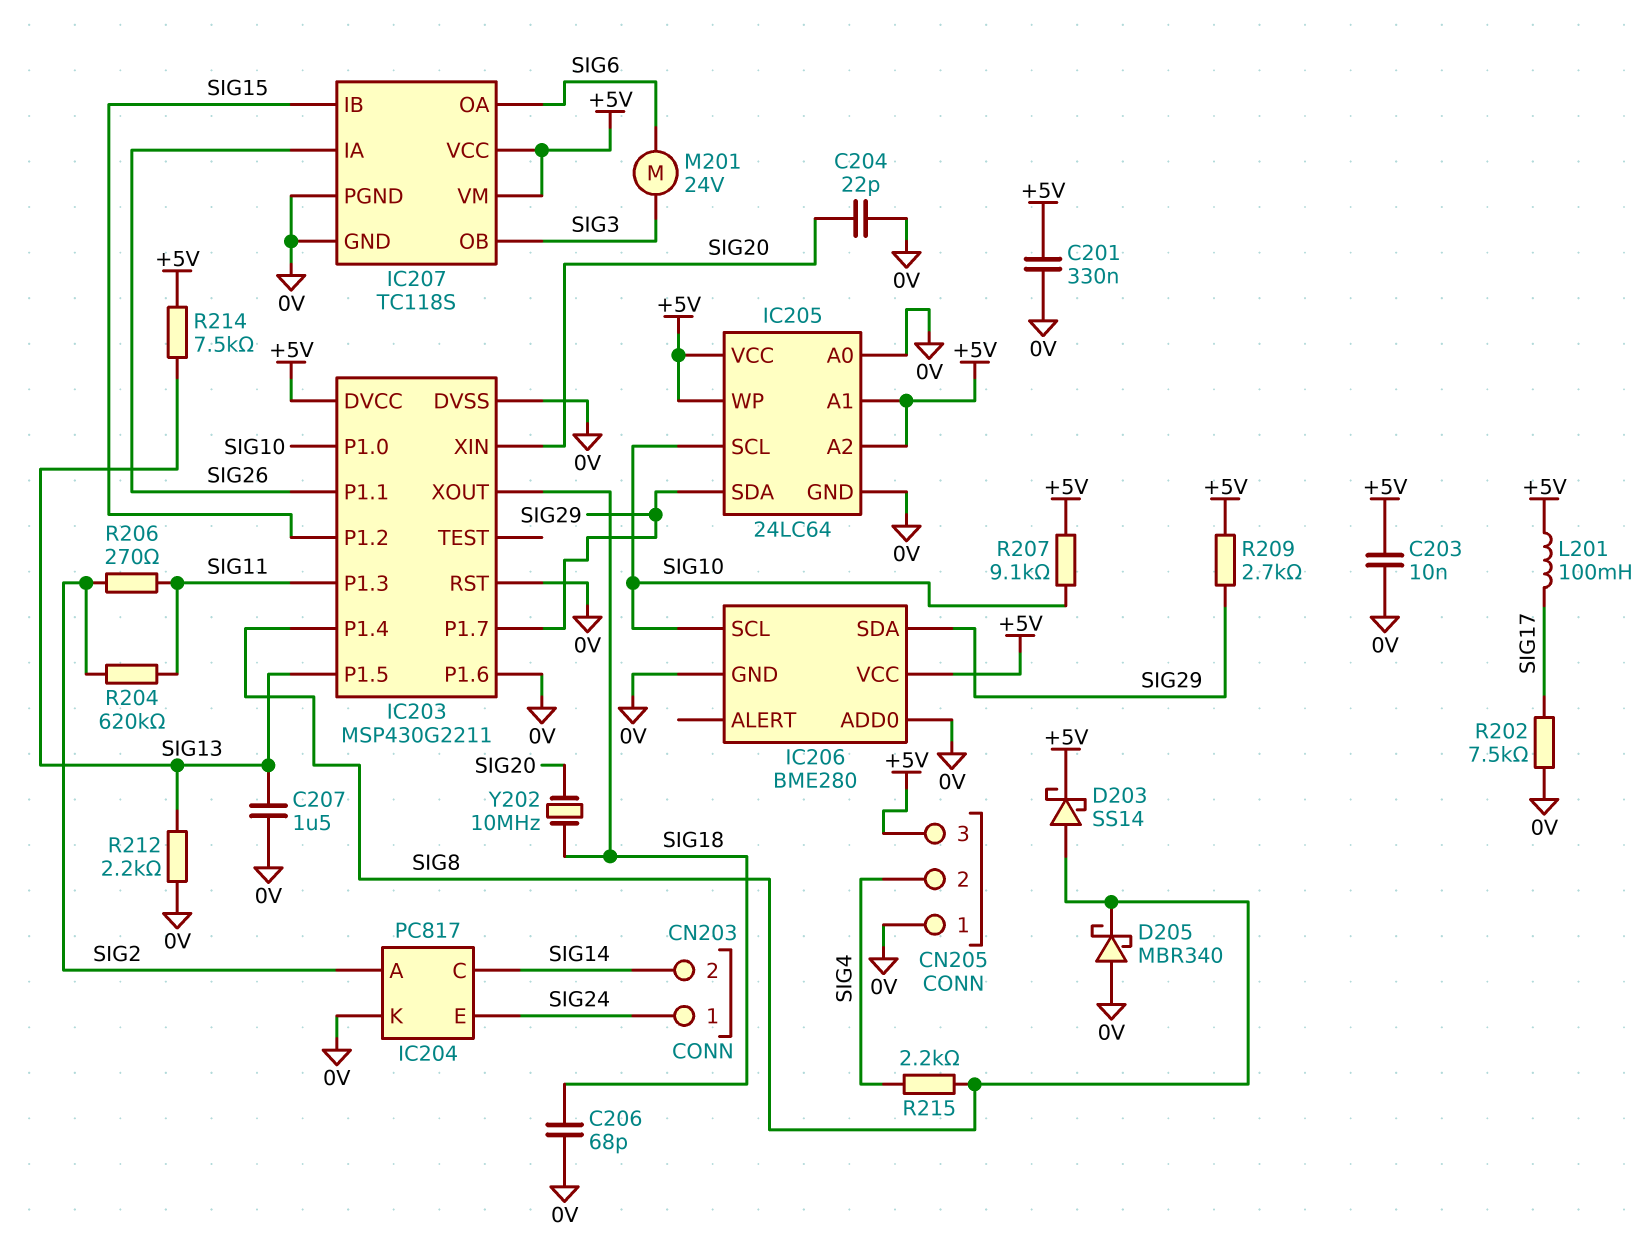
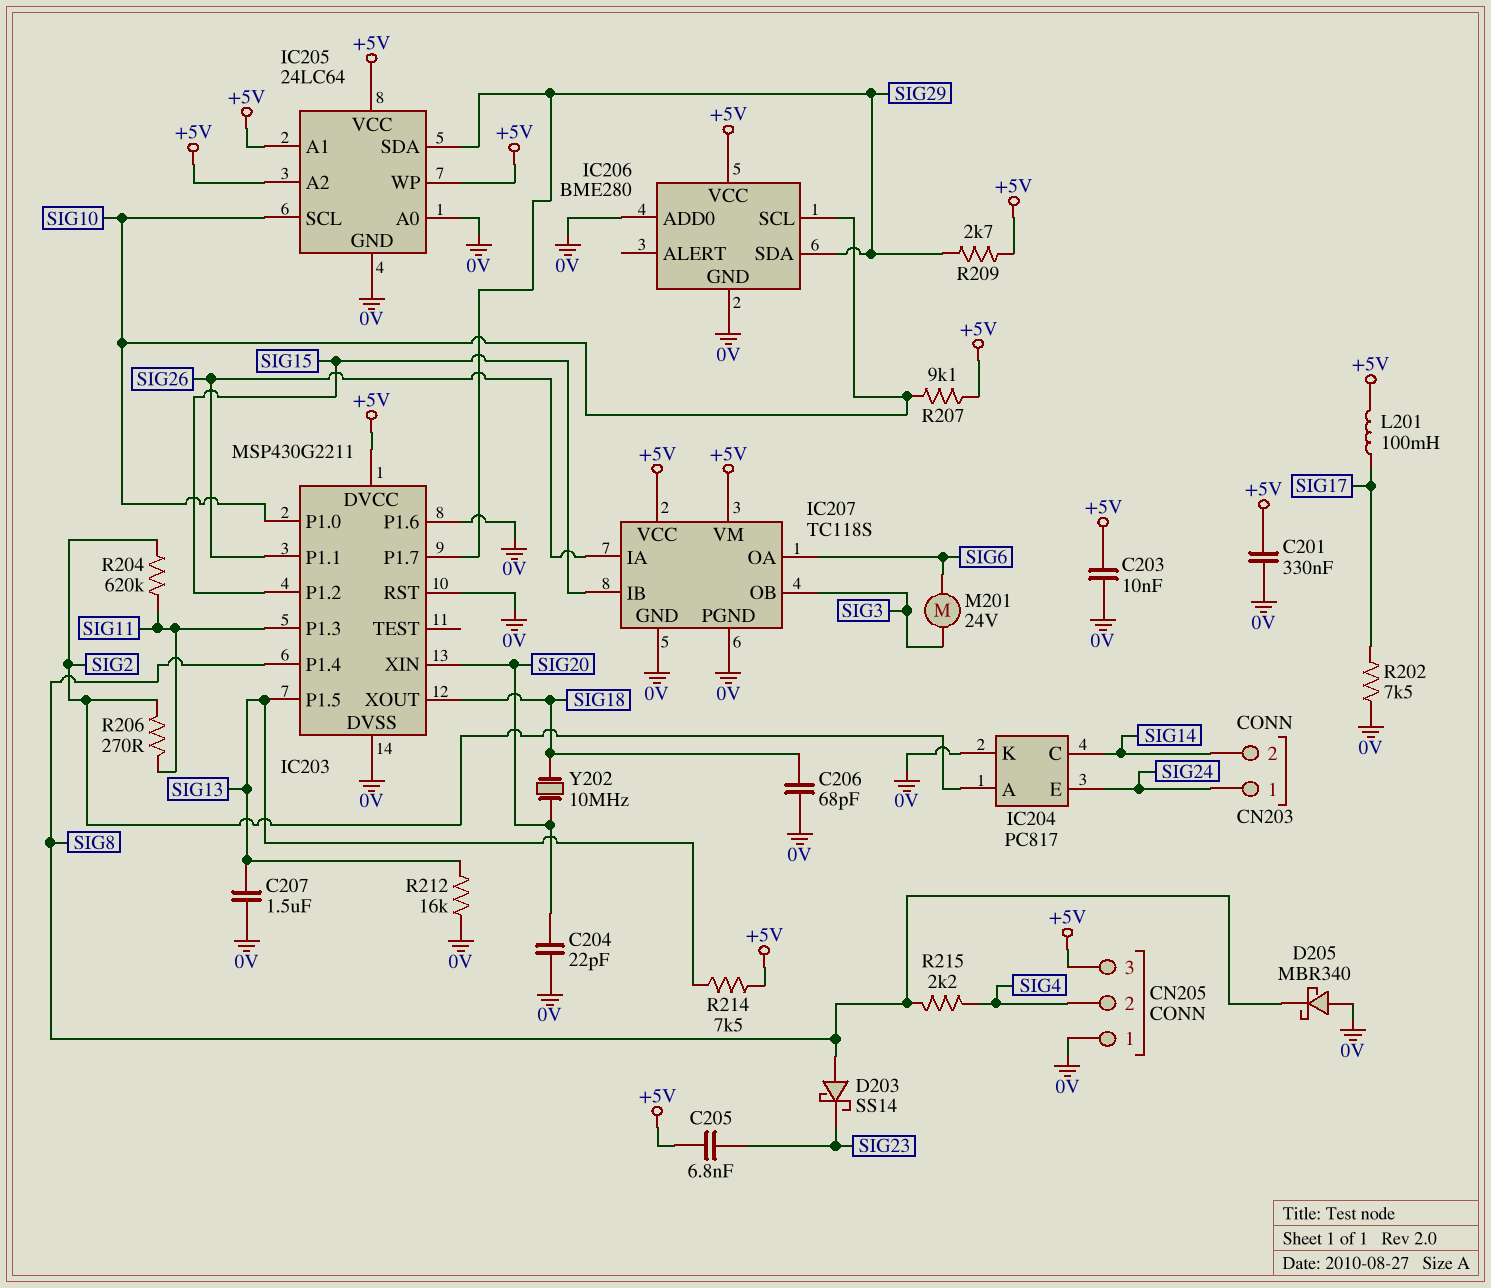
C205: none -> 6.8nF (+5V, SIG23)
D203: schottky SS14 (A SIG8, K +5V) -> schottky SS14 (A SIG8, K SIG23)
R212: 2.2k (0V, SIG13) -> 16k (0V, SIG13)

